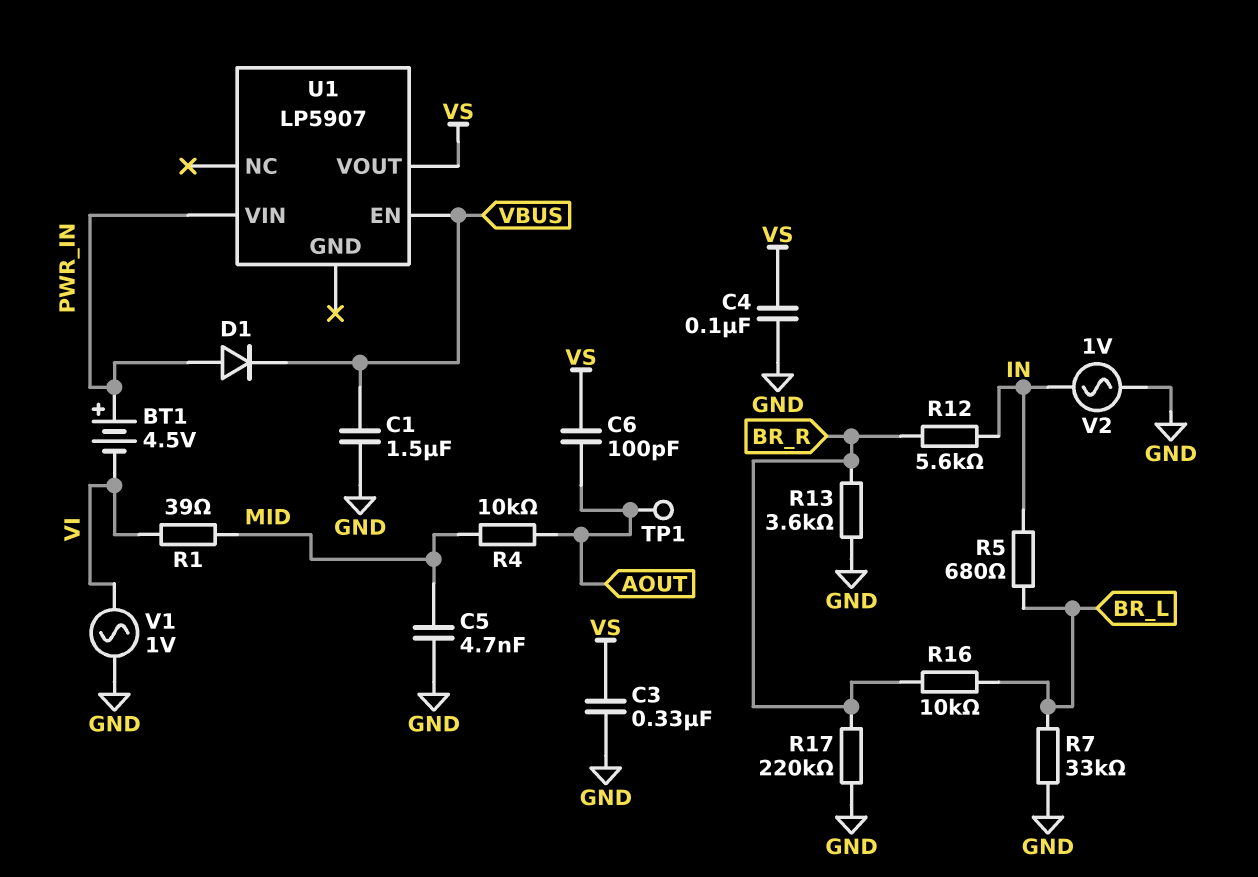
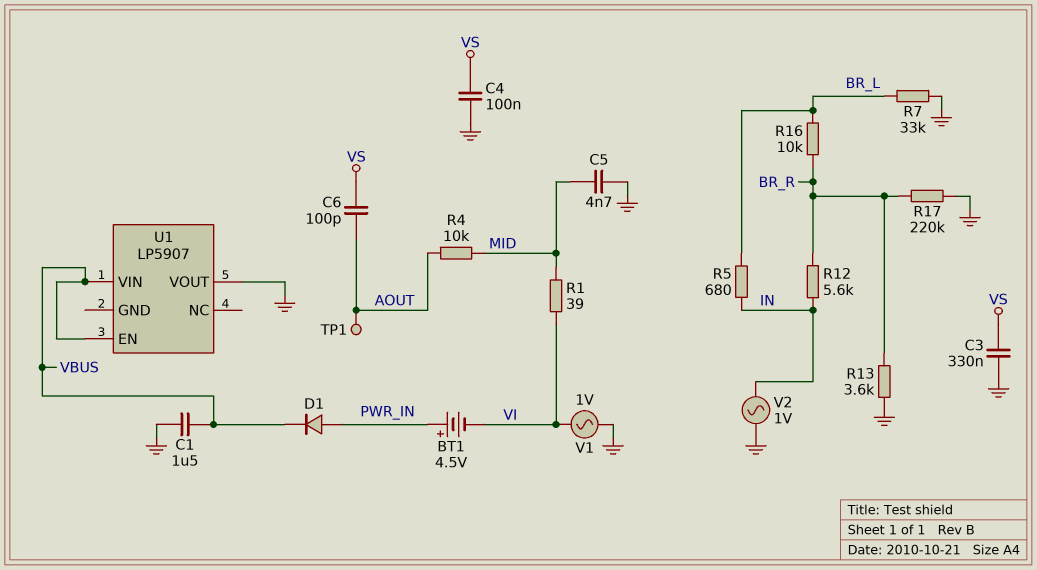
U1 pin VIN: PWR_IN -> VBUS
U1 pin VOUT: VS -> GND

